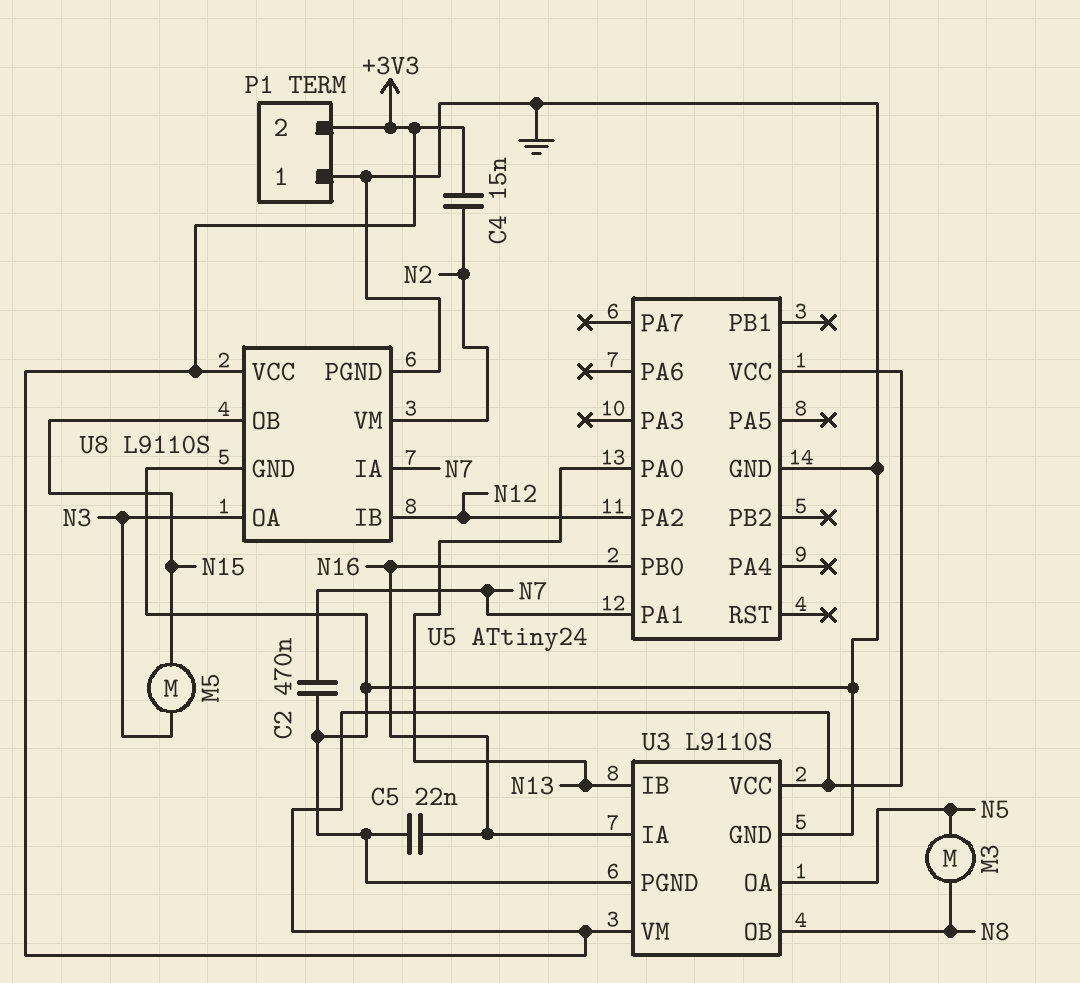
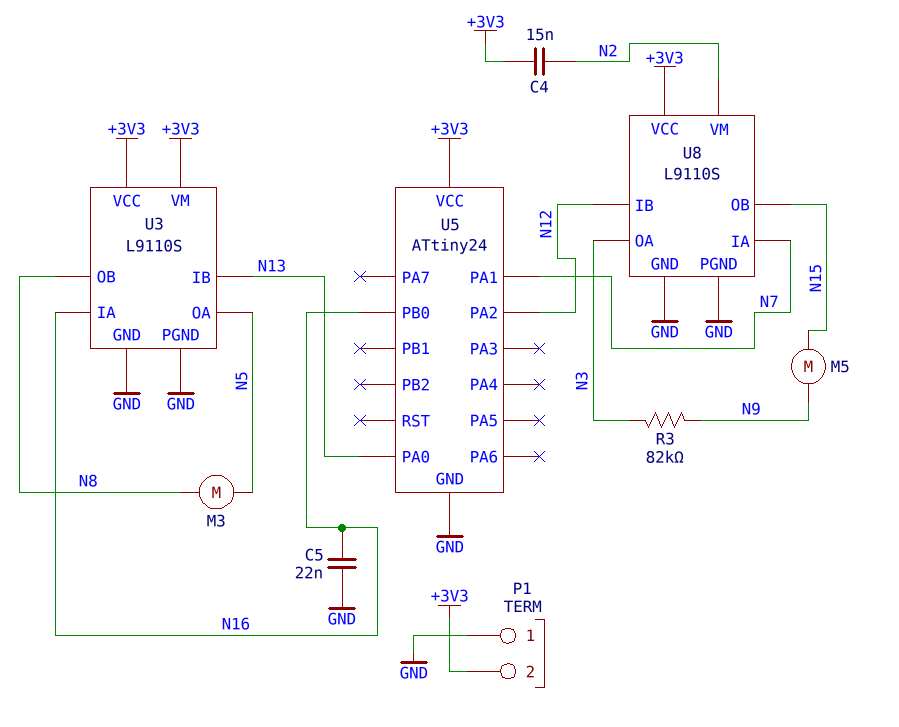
C2: 470nF (GND, N7) -> none
M5: motor (N3, N15) -> motor (N9, N15)
R3: none -> 82k (N3, N9)

